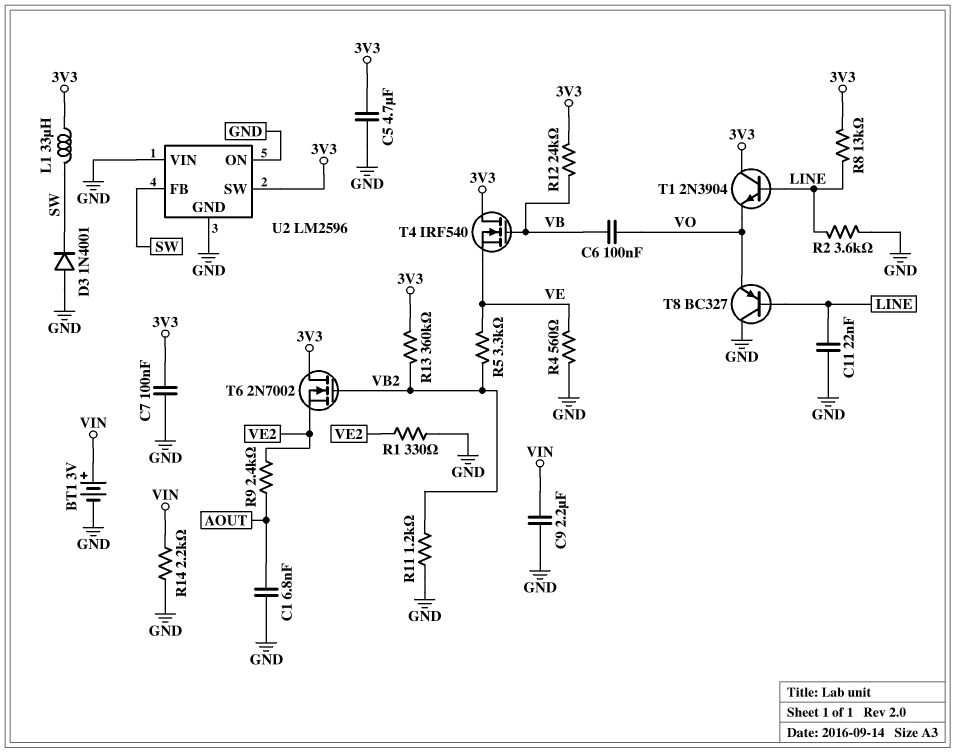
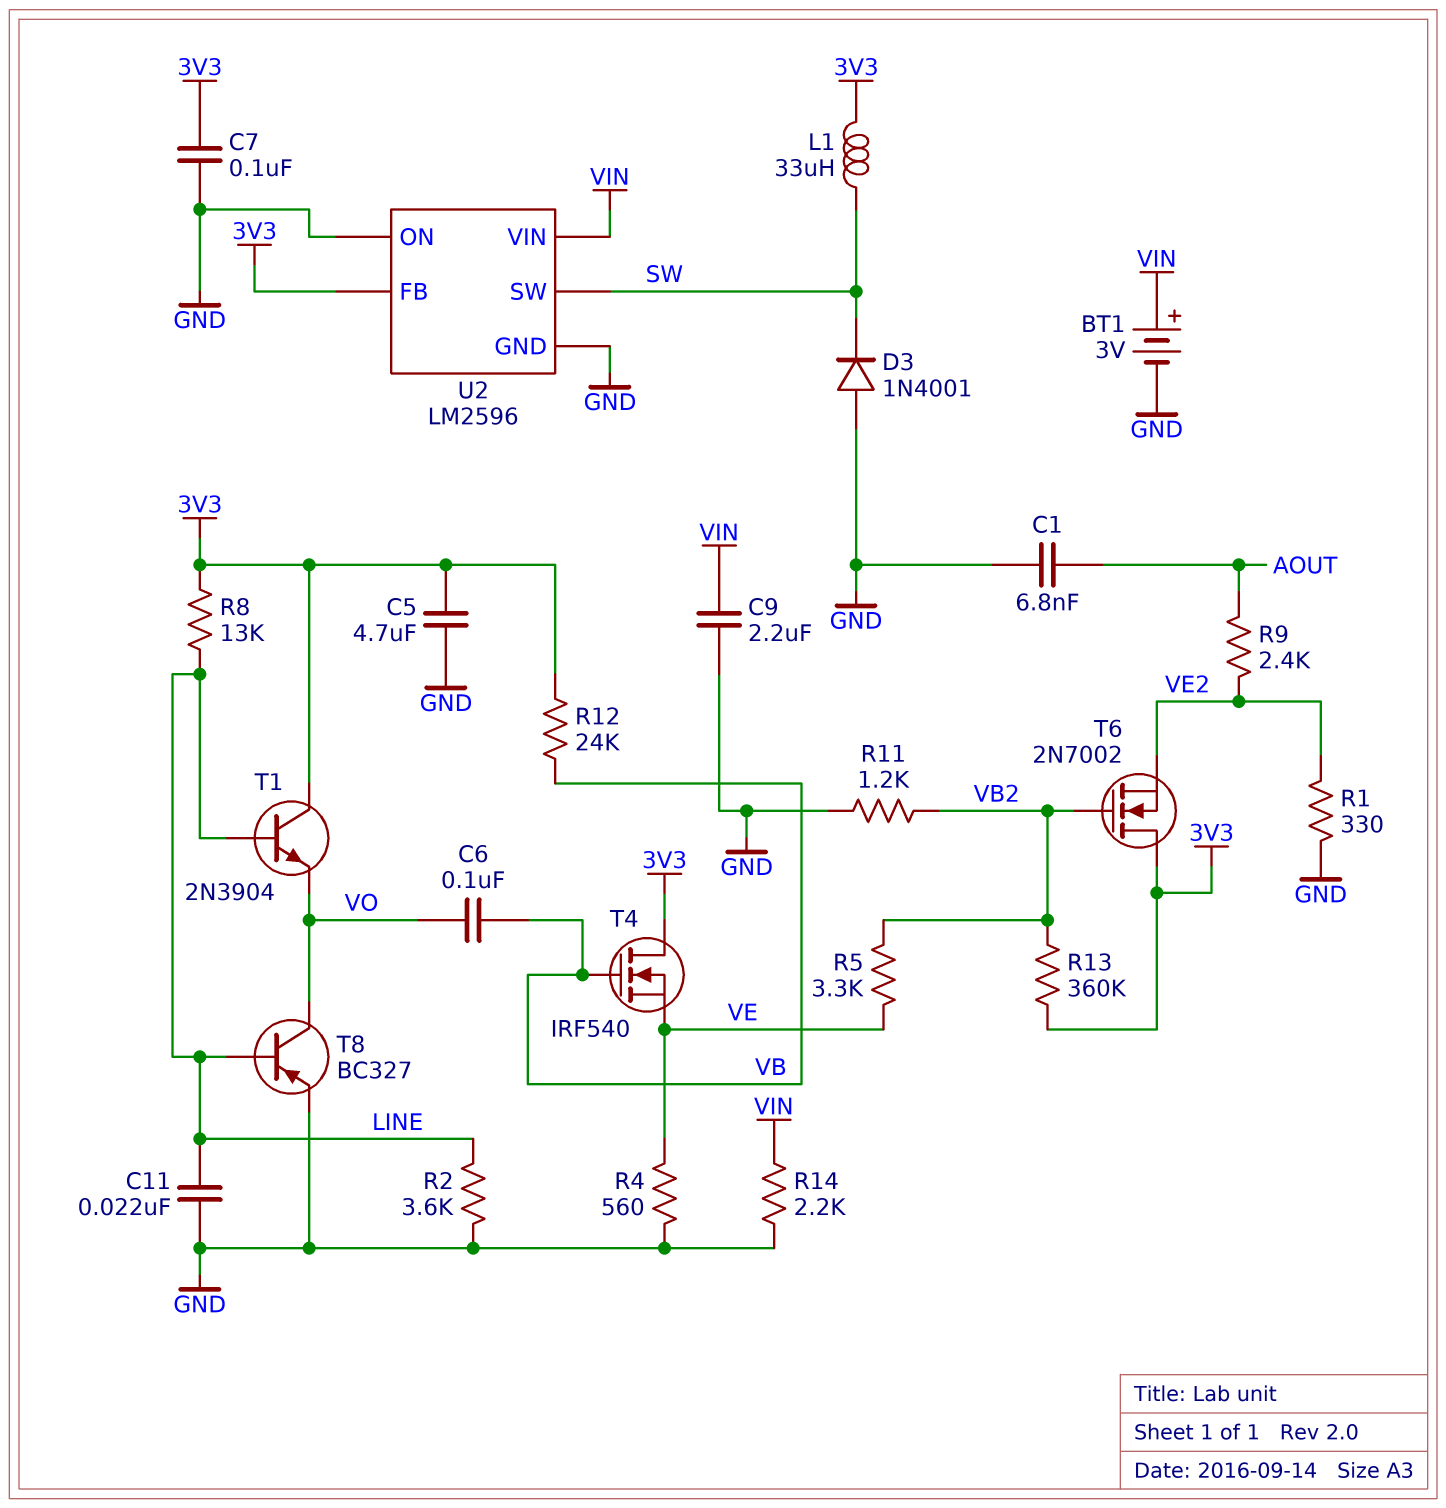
T8: PNP BC327 (B LINE, C GND, E VO) -> PNP BC327 (B LINE, C VO, E GND)
U2 pin FB: SW -> 3V3
U2 pin SW: 3V3 -> SW
U2 pin VIN: GND -> VIN

